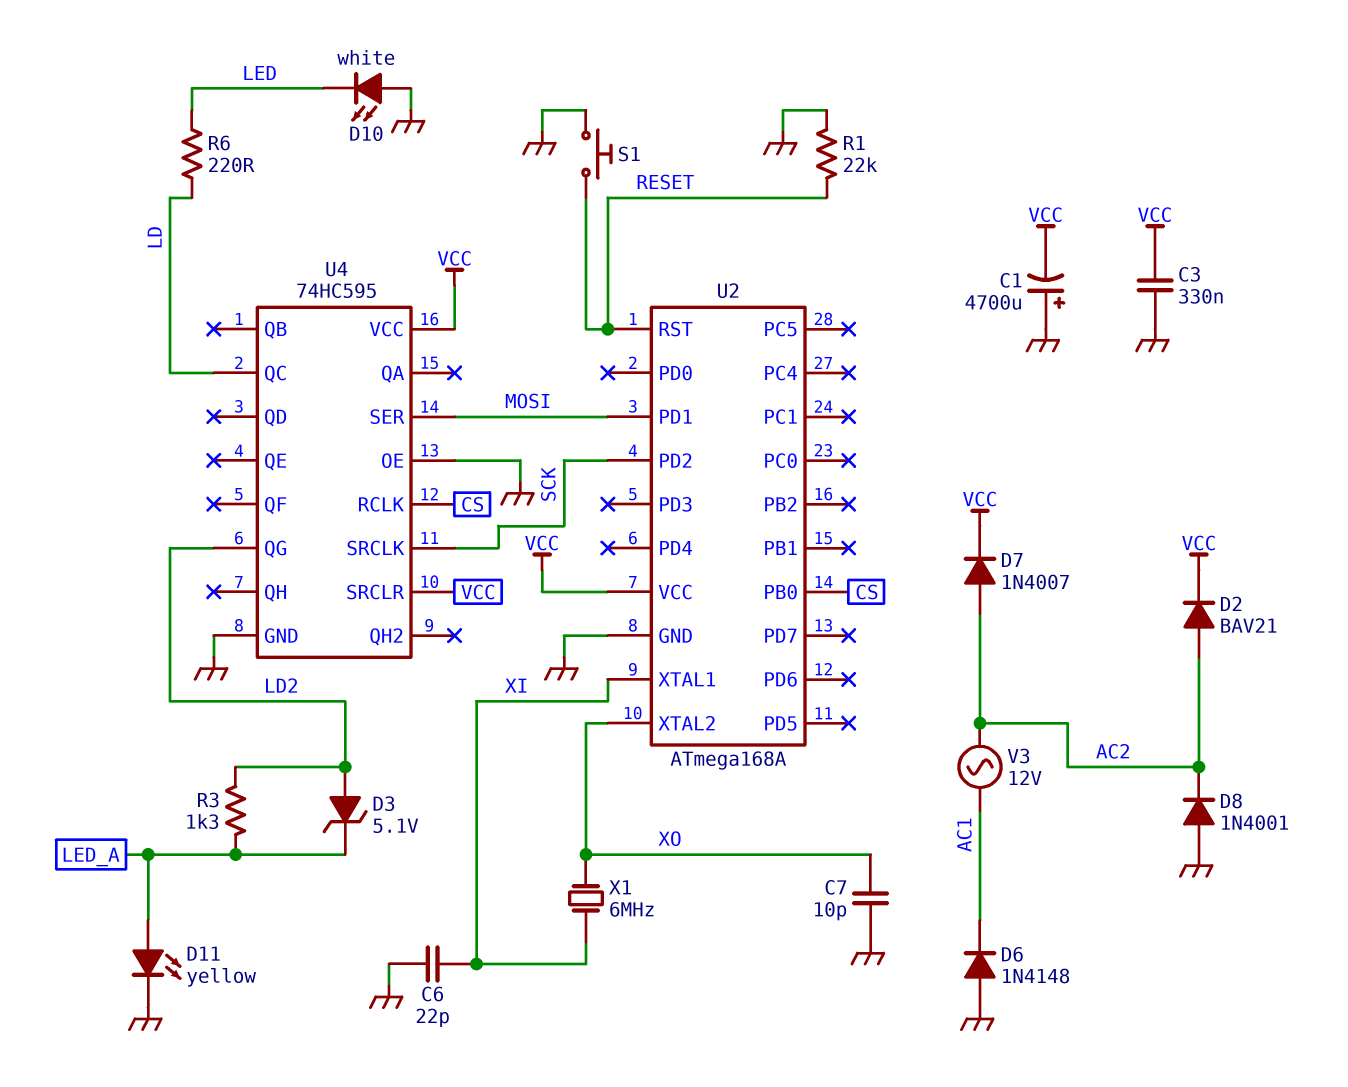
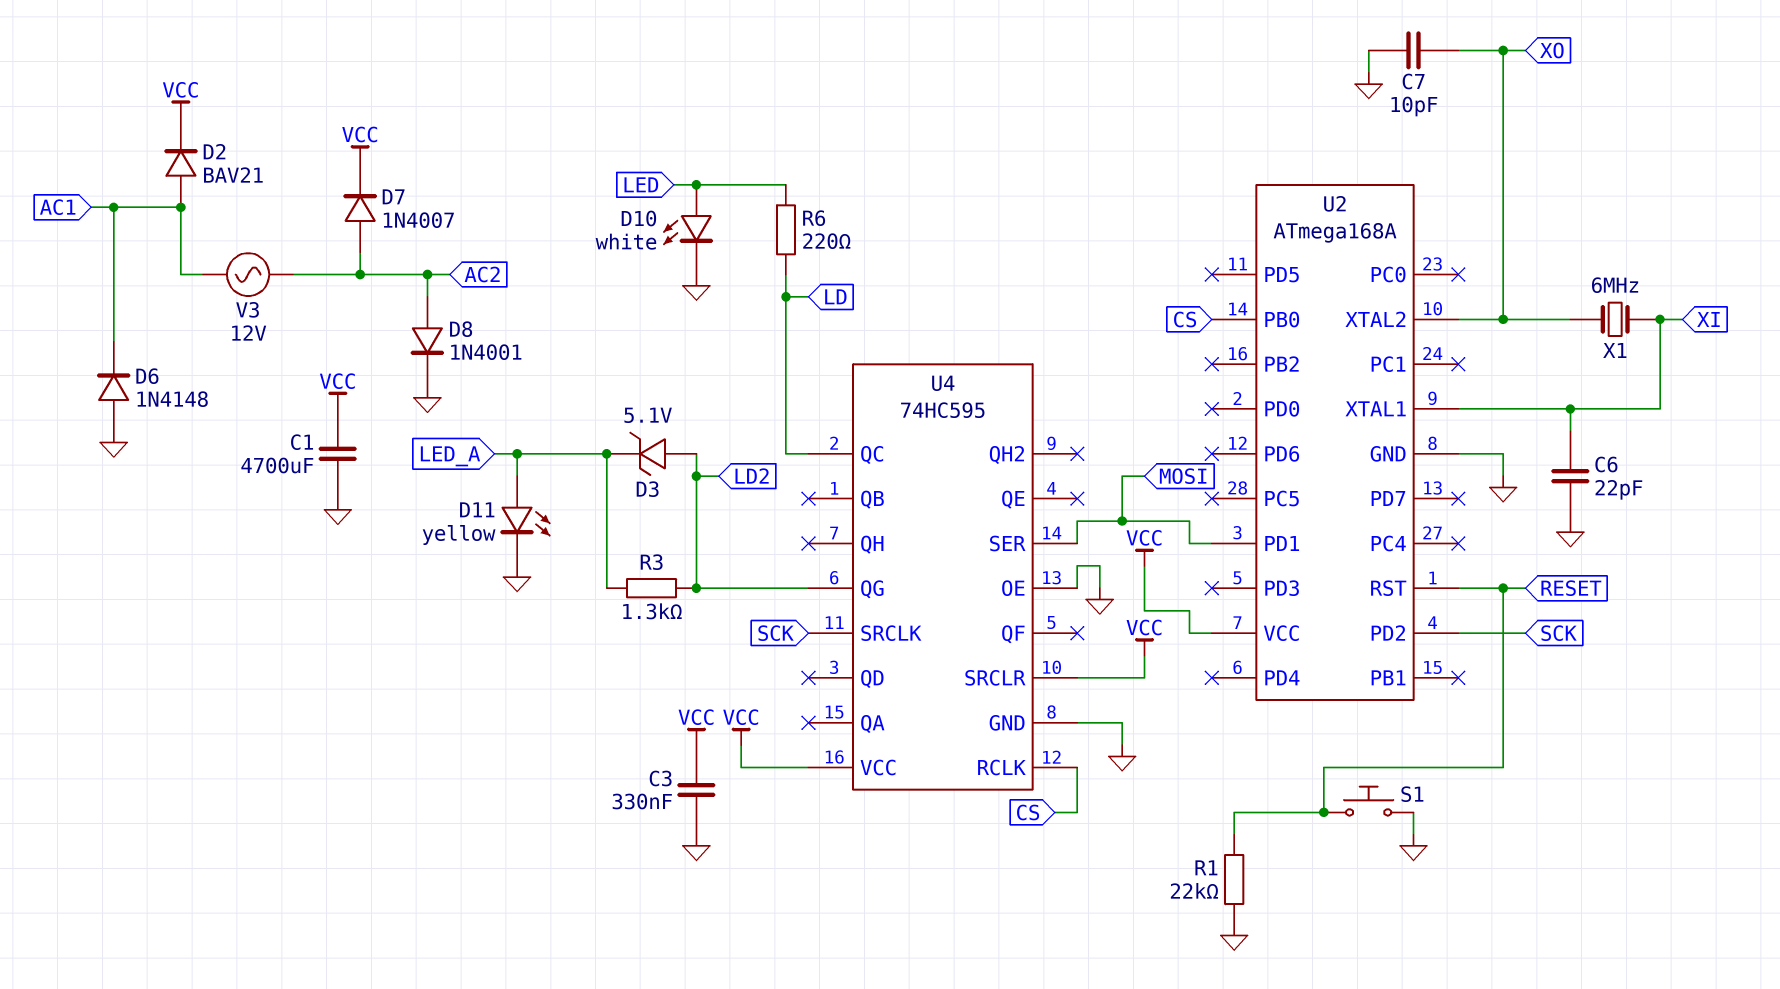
C1: 4700uF (plus GND, minus VCC) -> 4700uF (GND, VCC)
D2: diode BAV21 (A AC2, K VCC) -> diode BAV21 (A AC1, K VCC)
D8: diode 1N4001 (A GND, K AC2) -> diode 1N4001 (A AC2, K GND)
D10: LED white (A GND, K LED) -> LED white (A LED, K GND)

